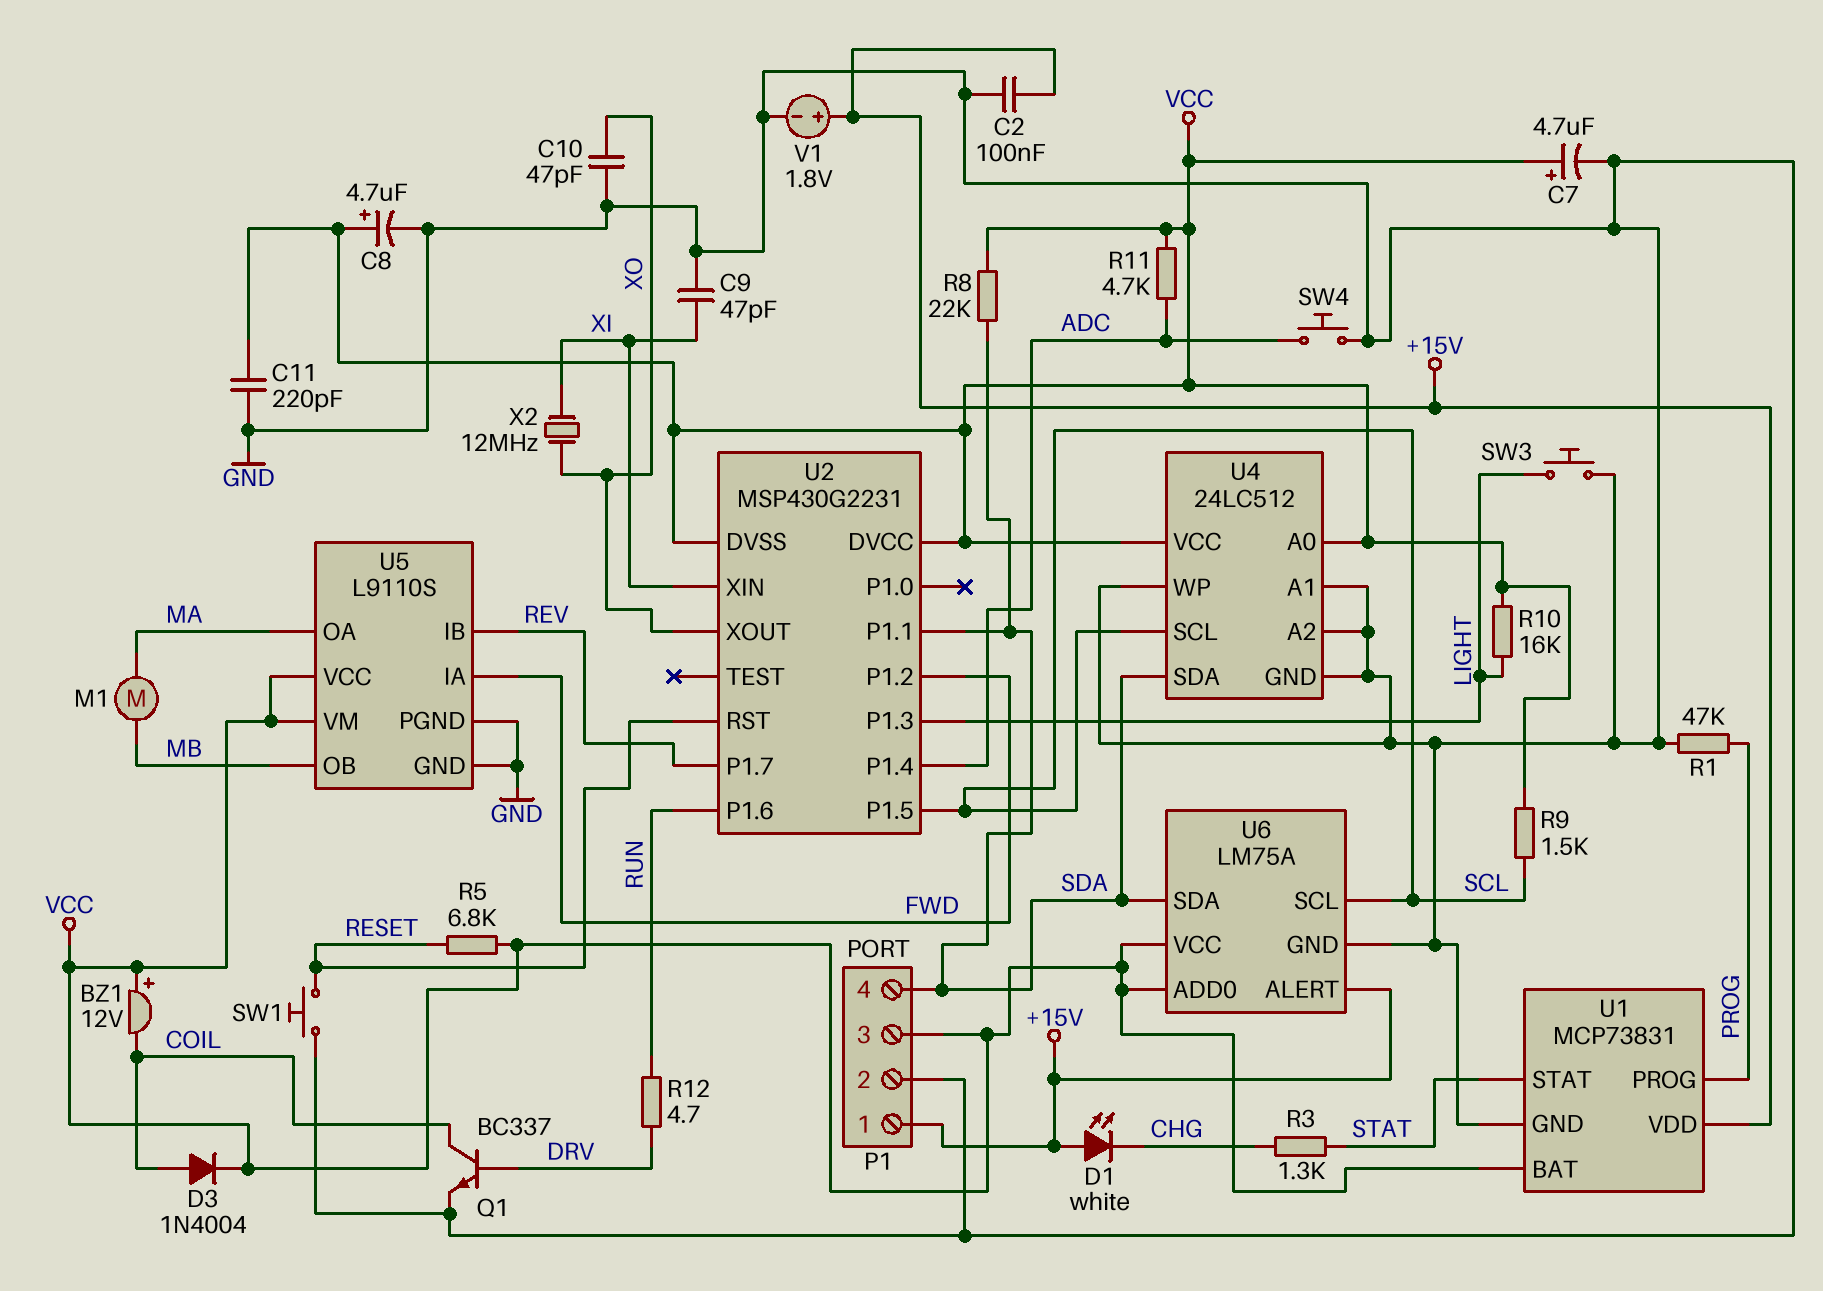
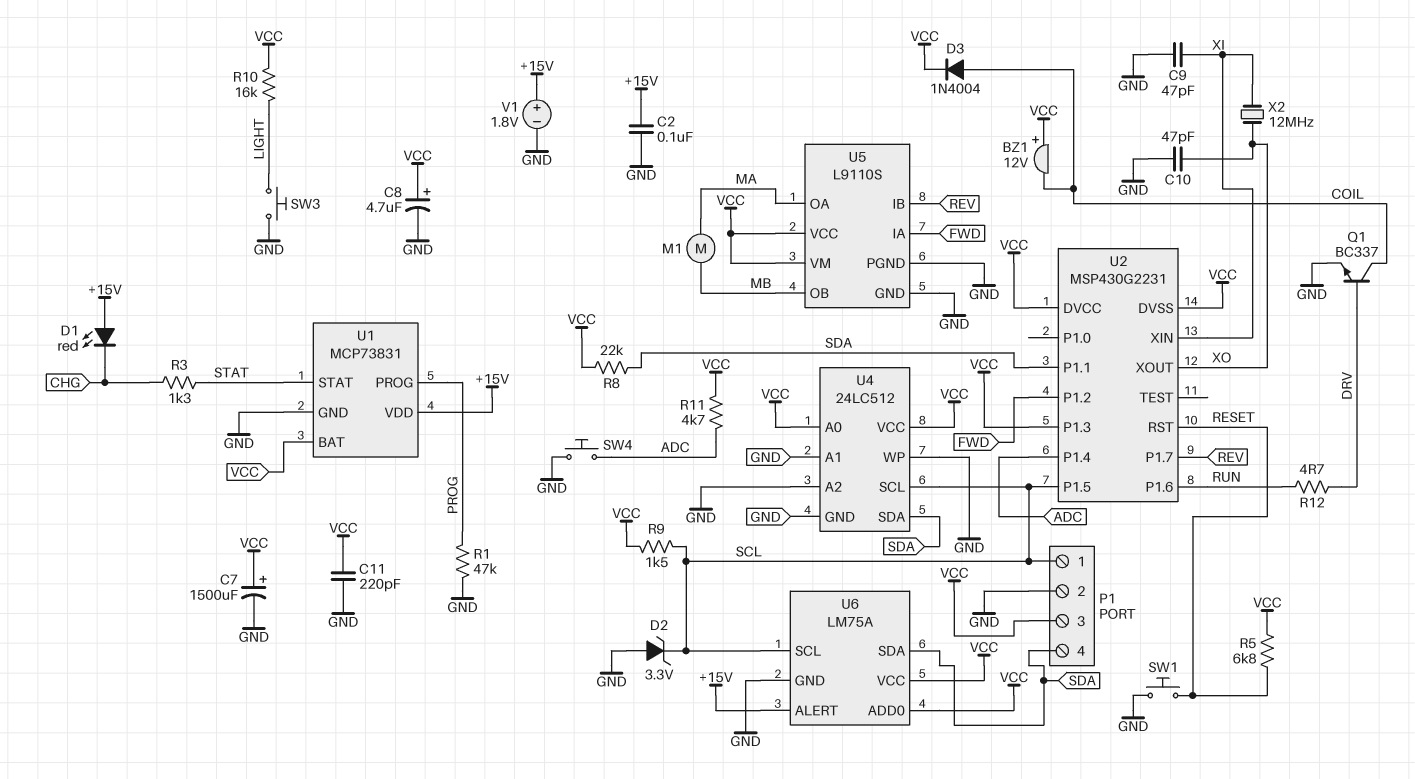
C7: 4.7uF (plus VCC, minus GND) -> 1500uF (plus VCC, minus GND)
D1: LED white (A +15V, K CHG) -> LED red (A +15V, K CHG)
D2: none -> zener 3.3V (A GND, K SCL)
P1 pin 1: +15V -> SCL
U2 pin P1.3: LIGHT -> VCC

